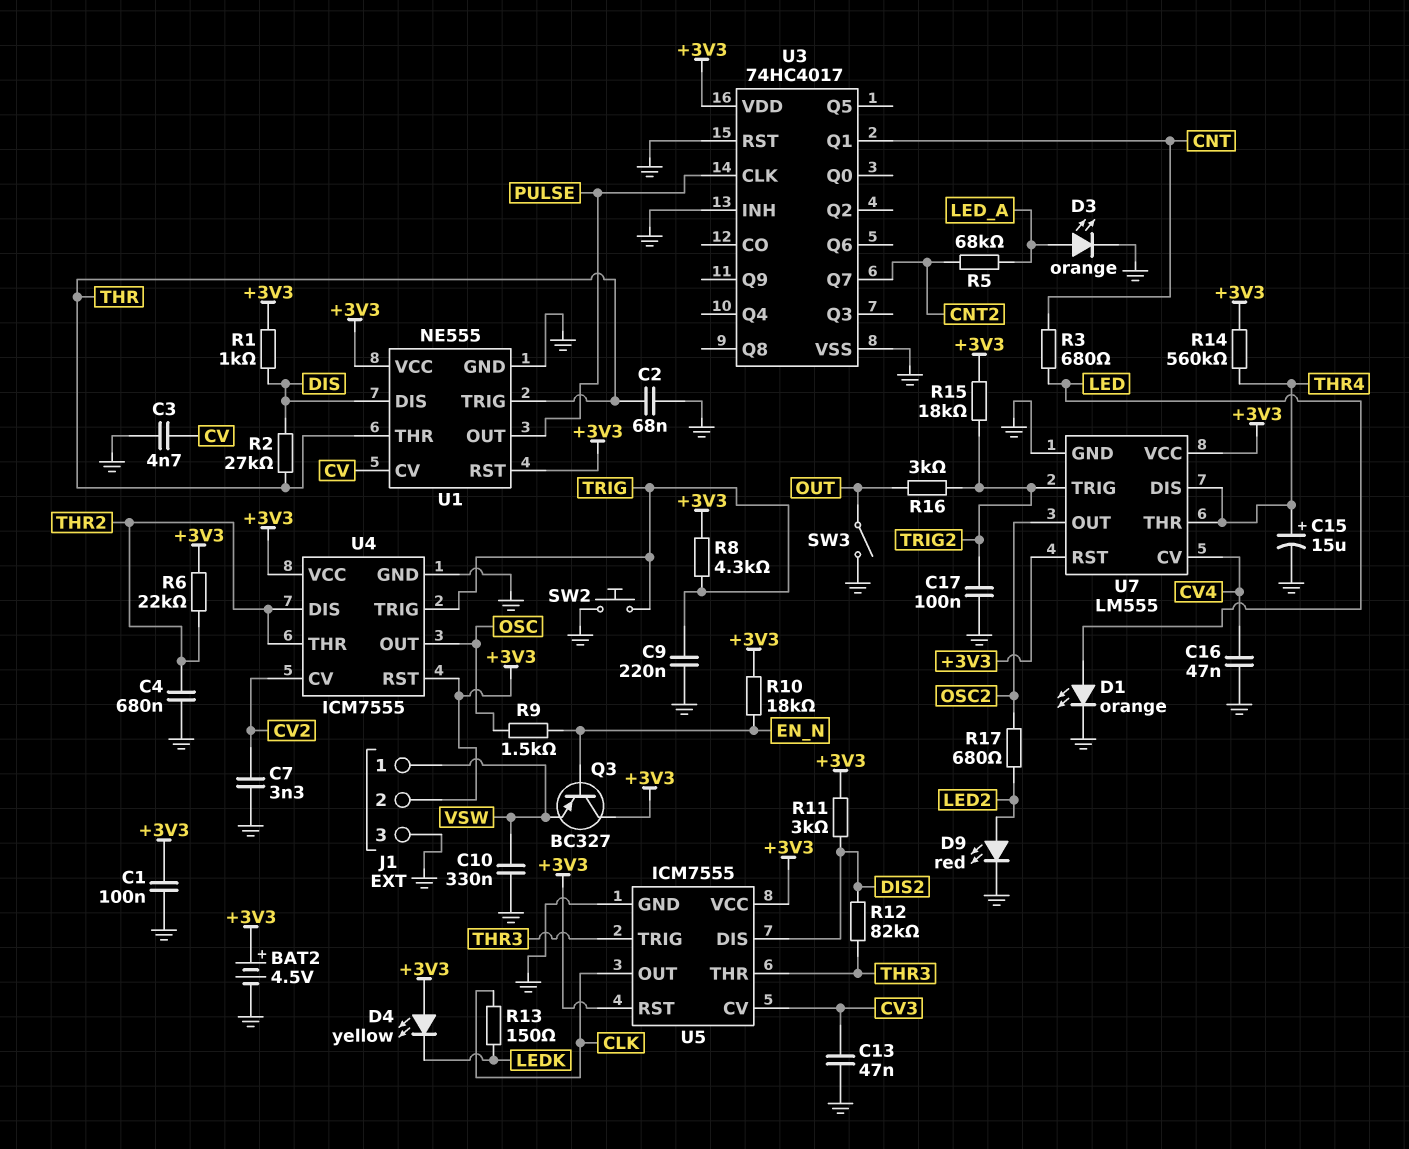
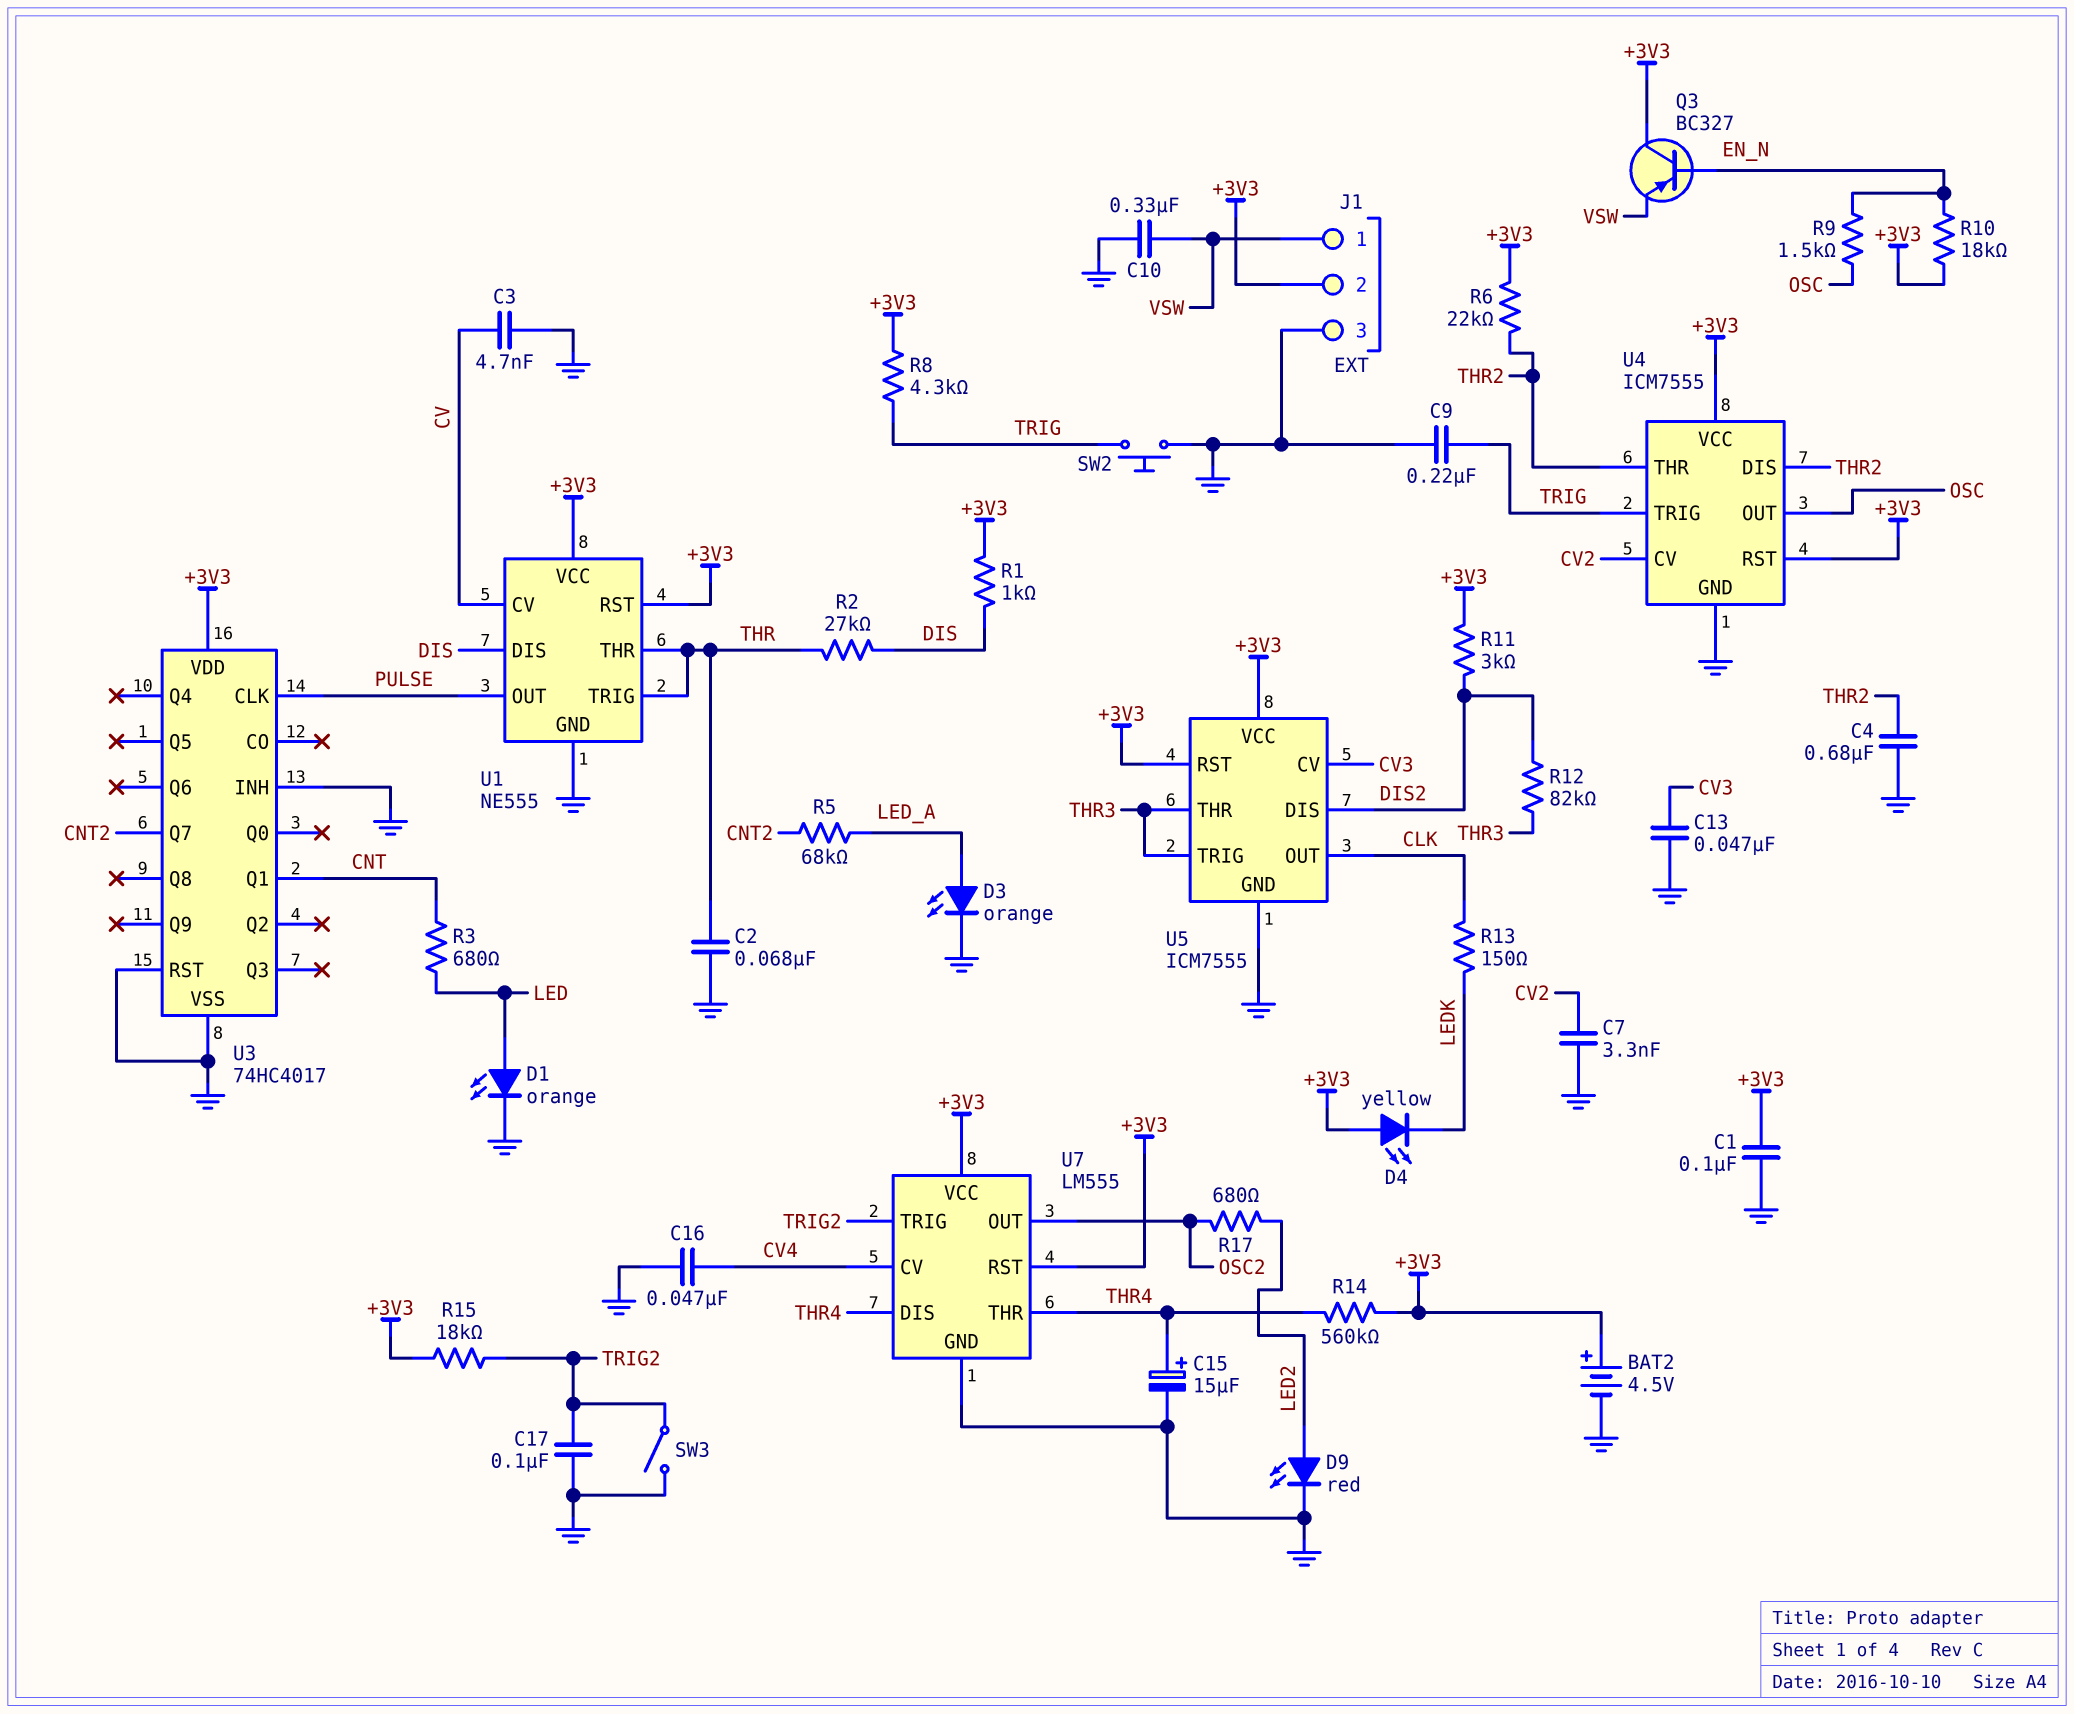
R16: 3k (OUT, TRIG2) -> none
SW3: switch (GND, OUT) -> switch (GND, TRIG2)

